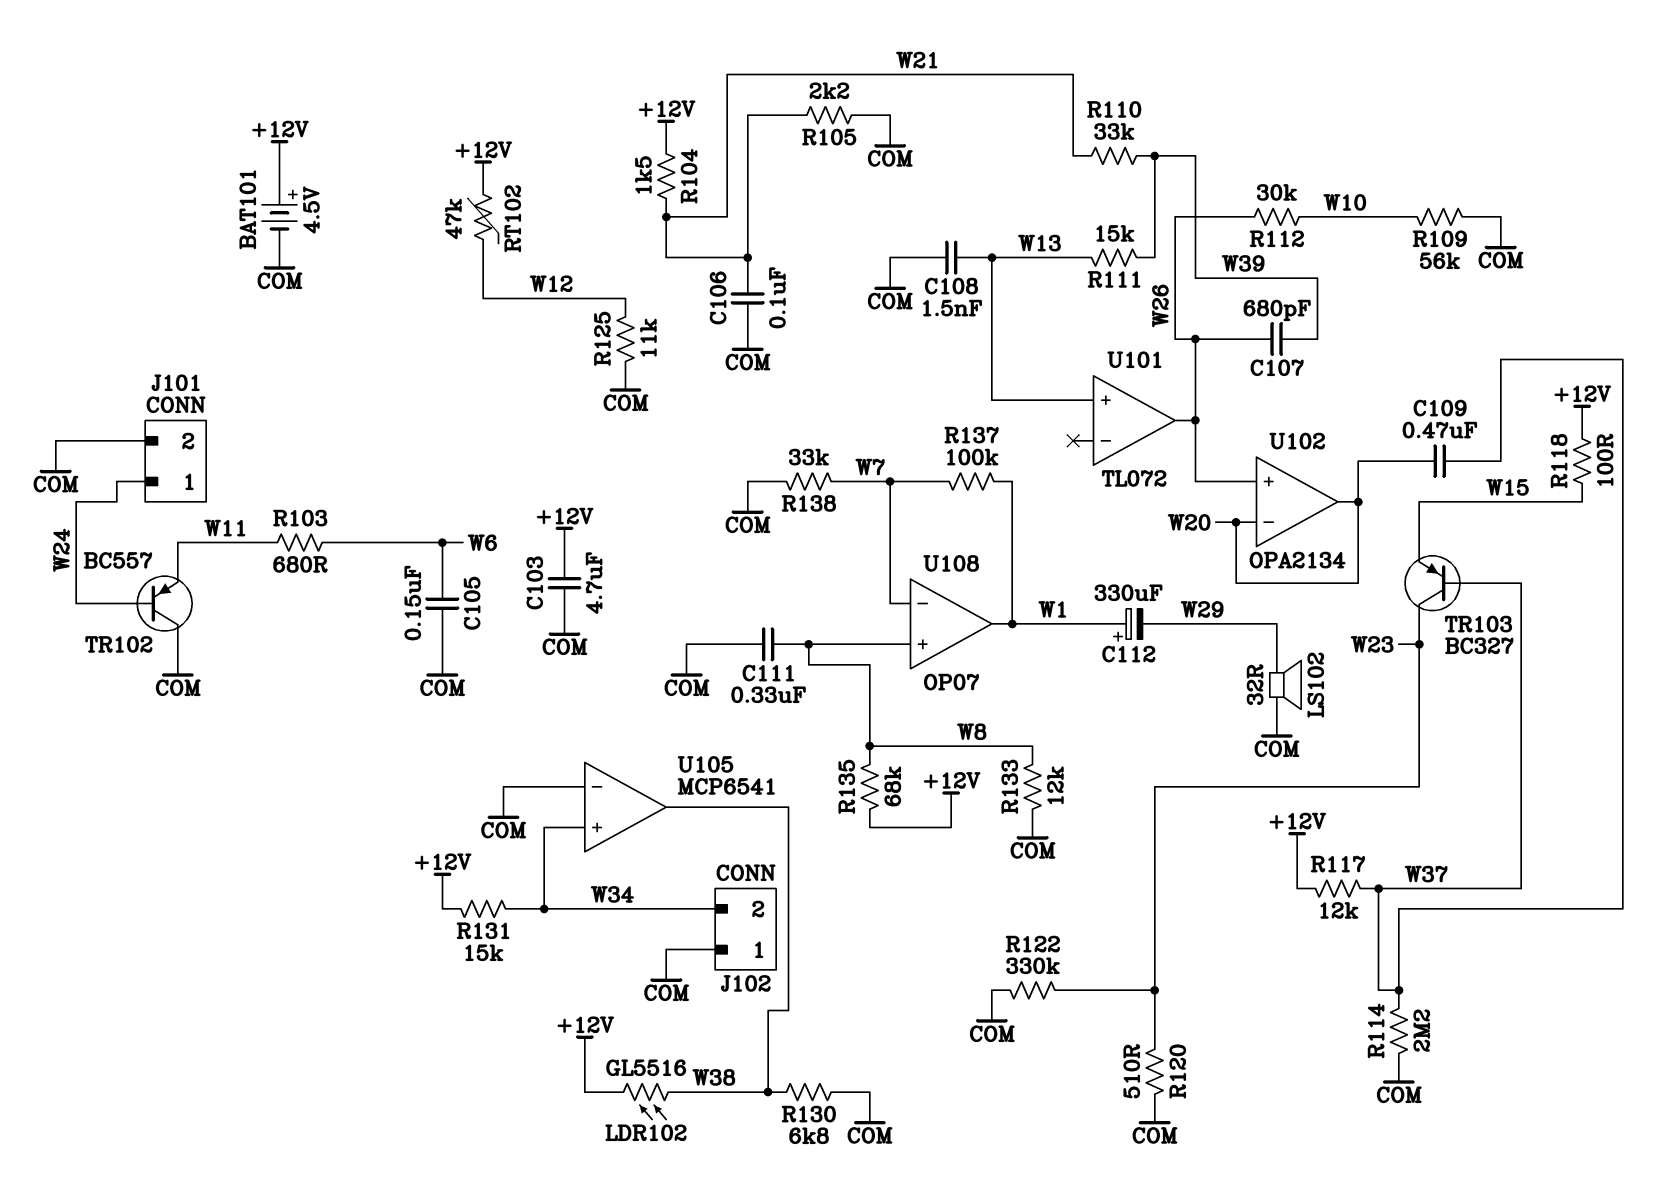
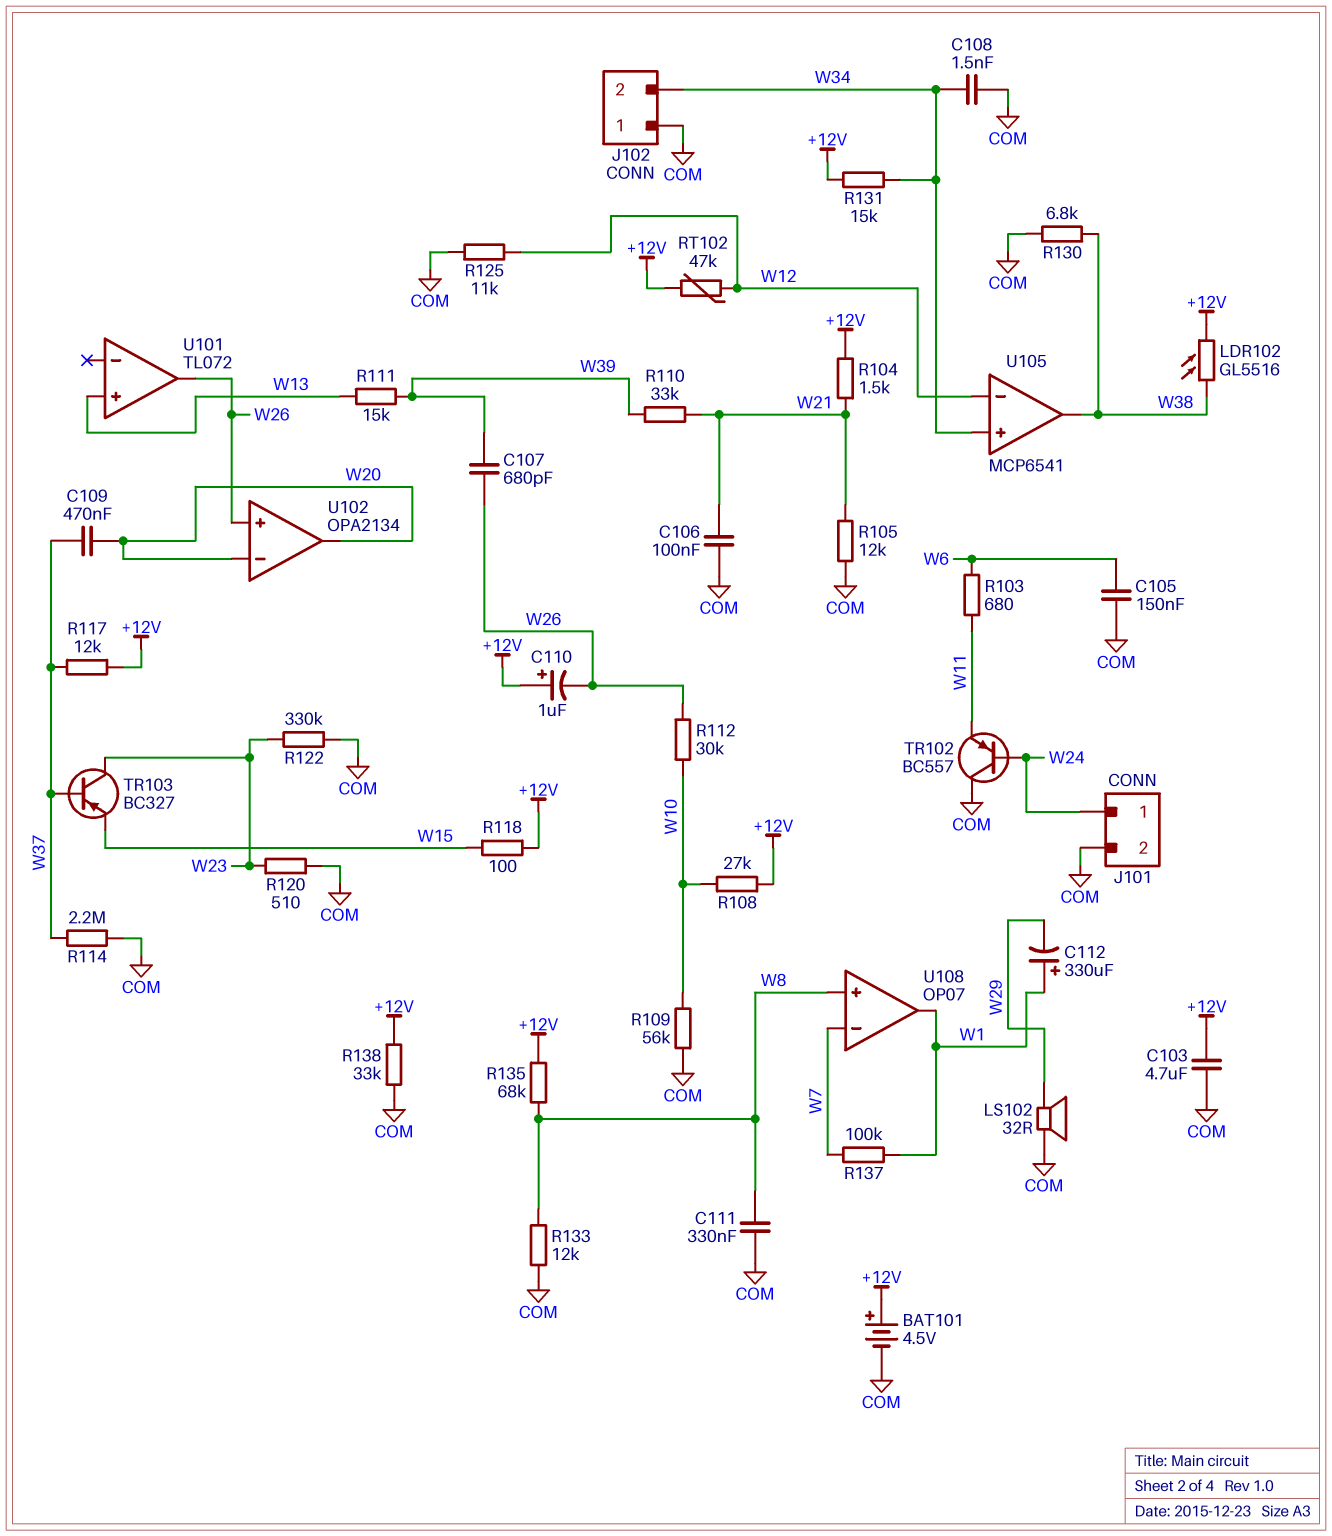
C108: 1.5nF (COM, W13) -> 1.5nF (COM, W34)
C110: none -> 1uF (plus +12V, minus W26)
R105: 2.2k (COM, W21) -> 12k (COM, W21)
R108: none -> 27k (+12V, W10)
R138: 33k (COM, W7) -> 33k (+12V, COM)
U105 pin in-: COM -> W12

